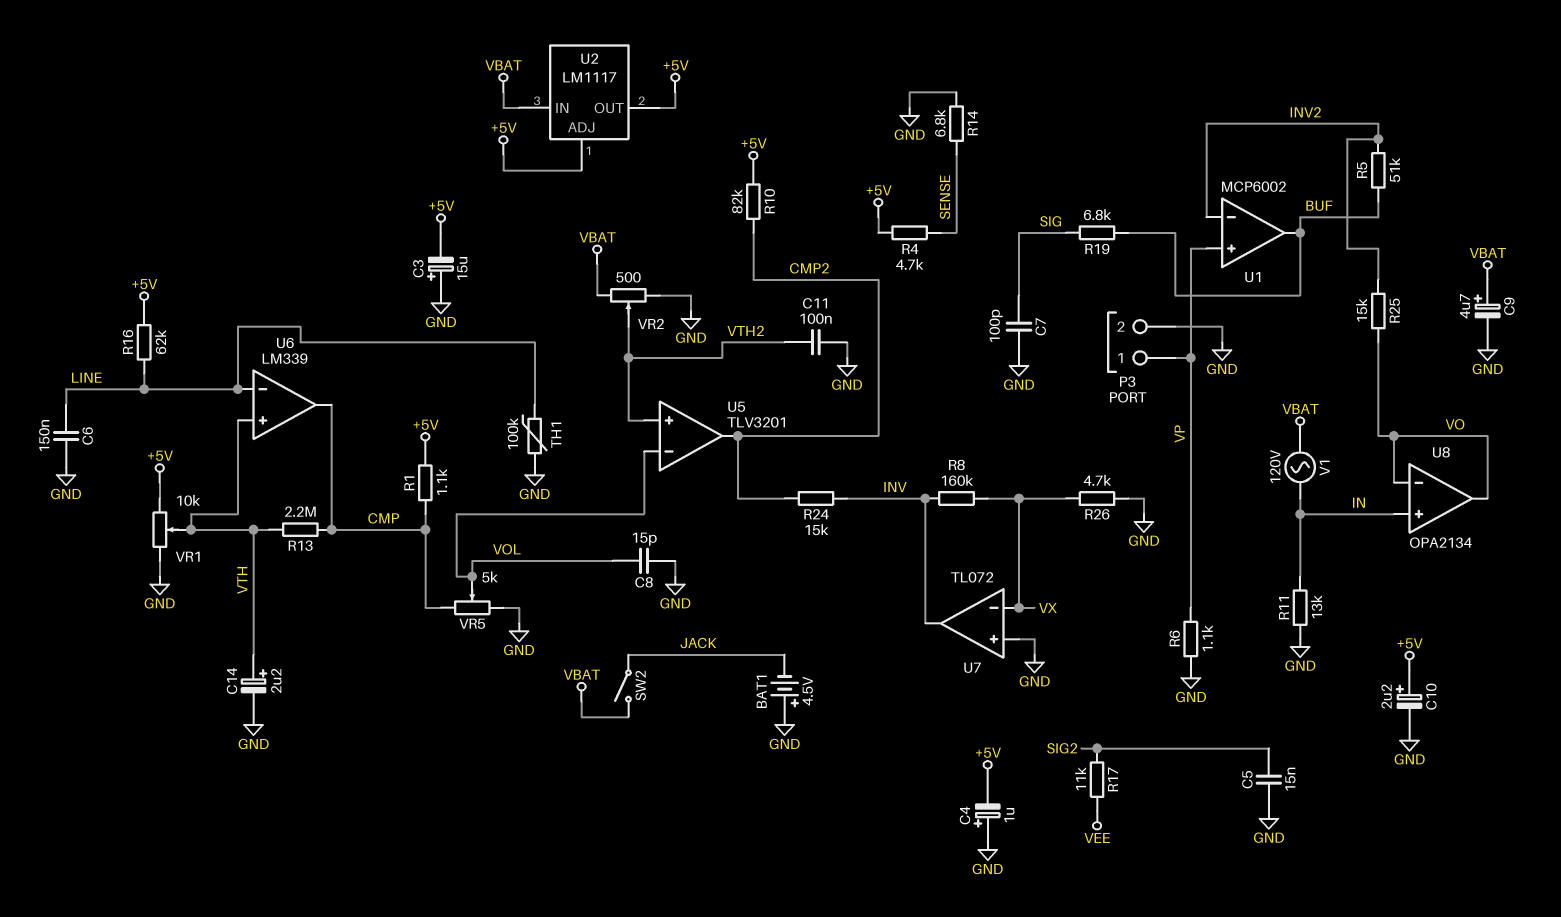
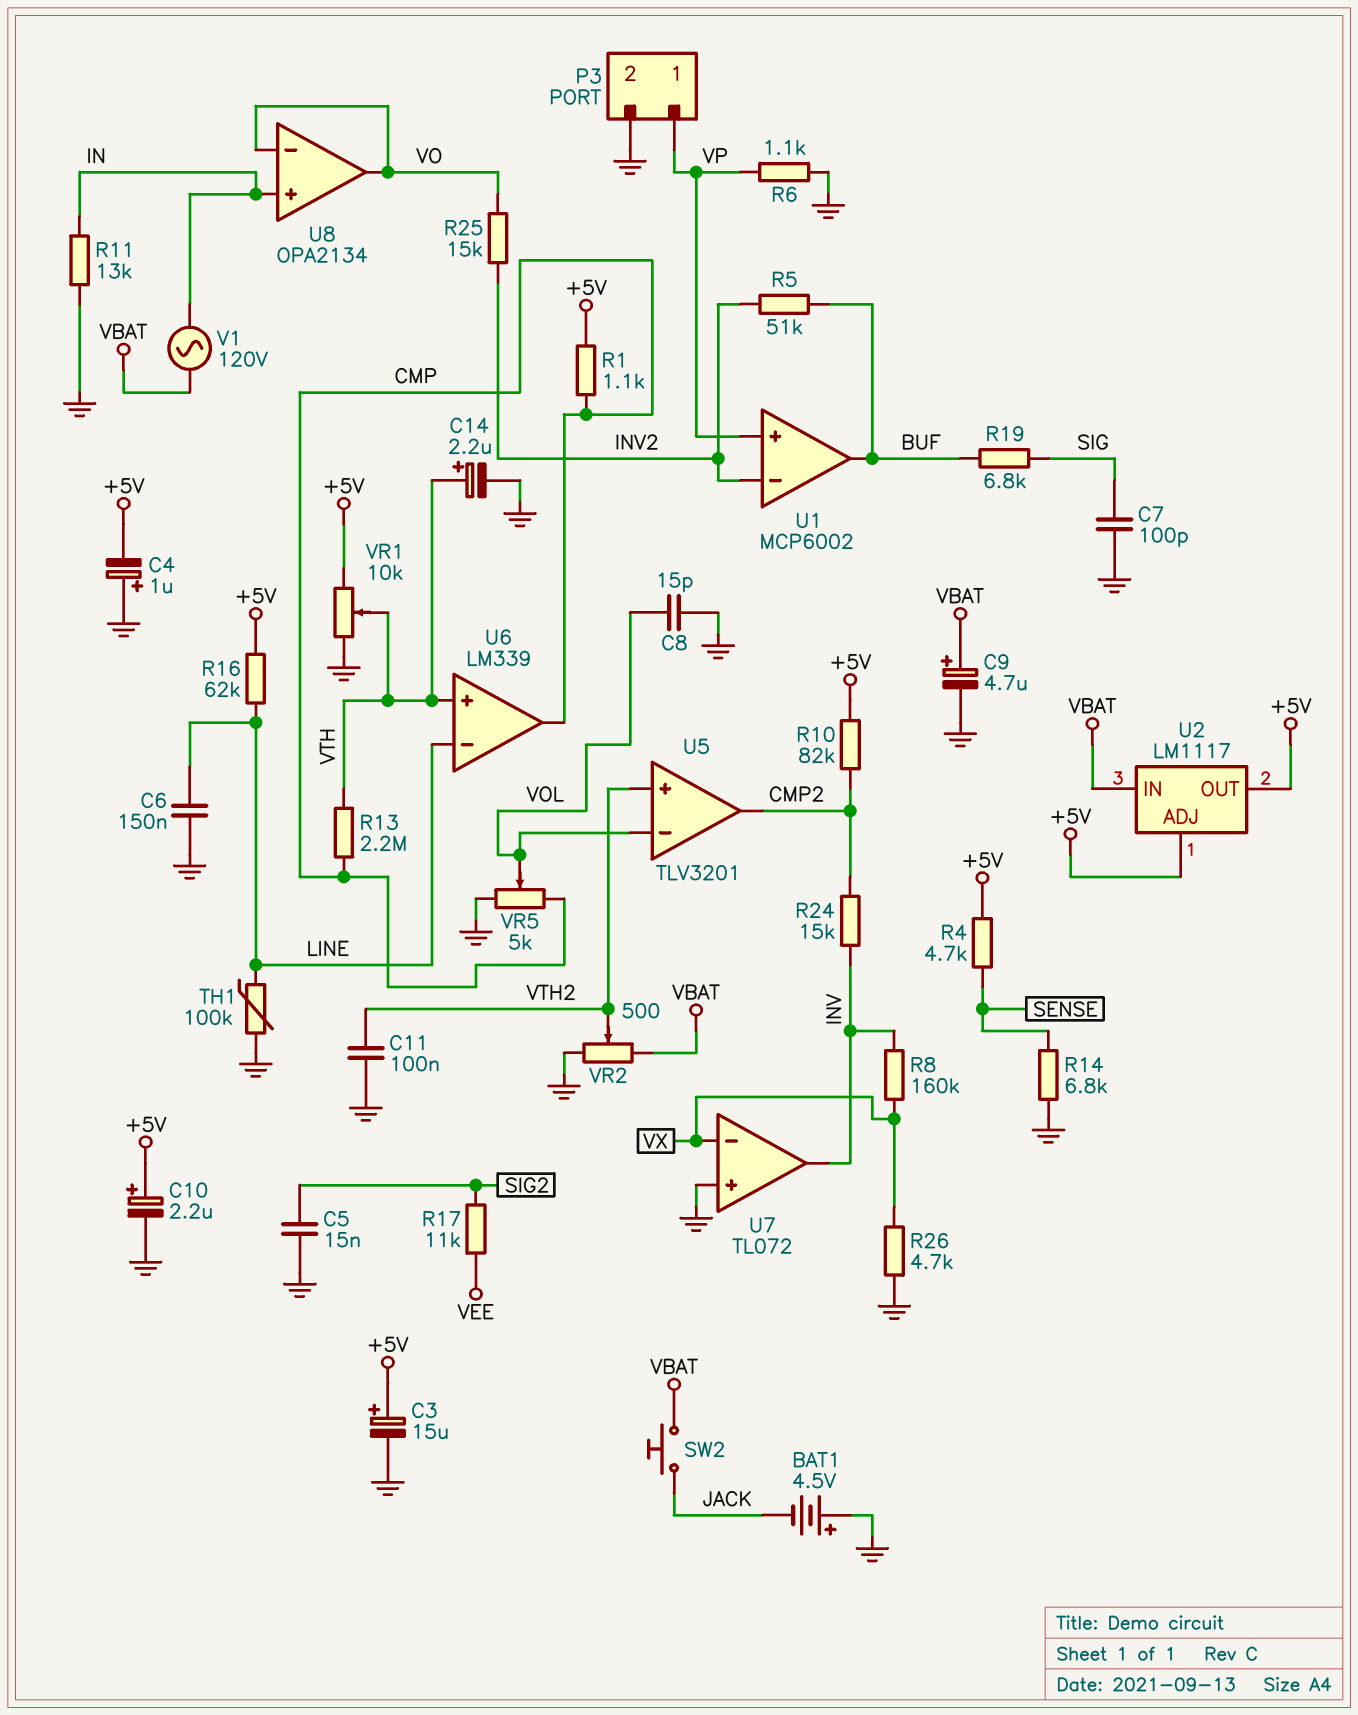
C3: 15uF (plus GND, minus +5V) -> 15uF (plus +5V, minus GND)
SW2: switch (JACK, VBAT) -> button (JACK, VBAT)

